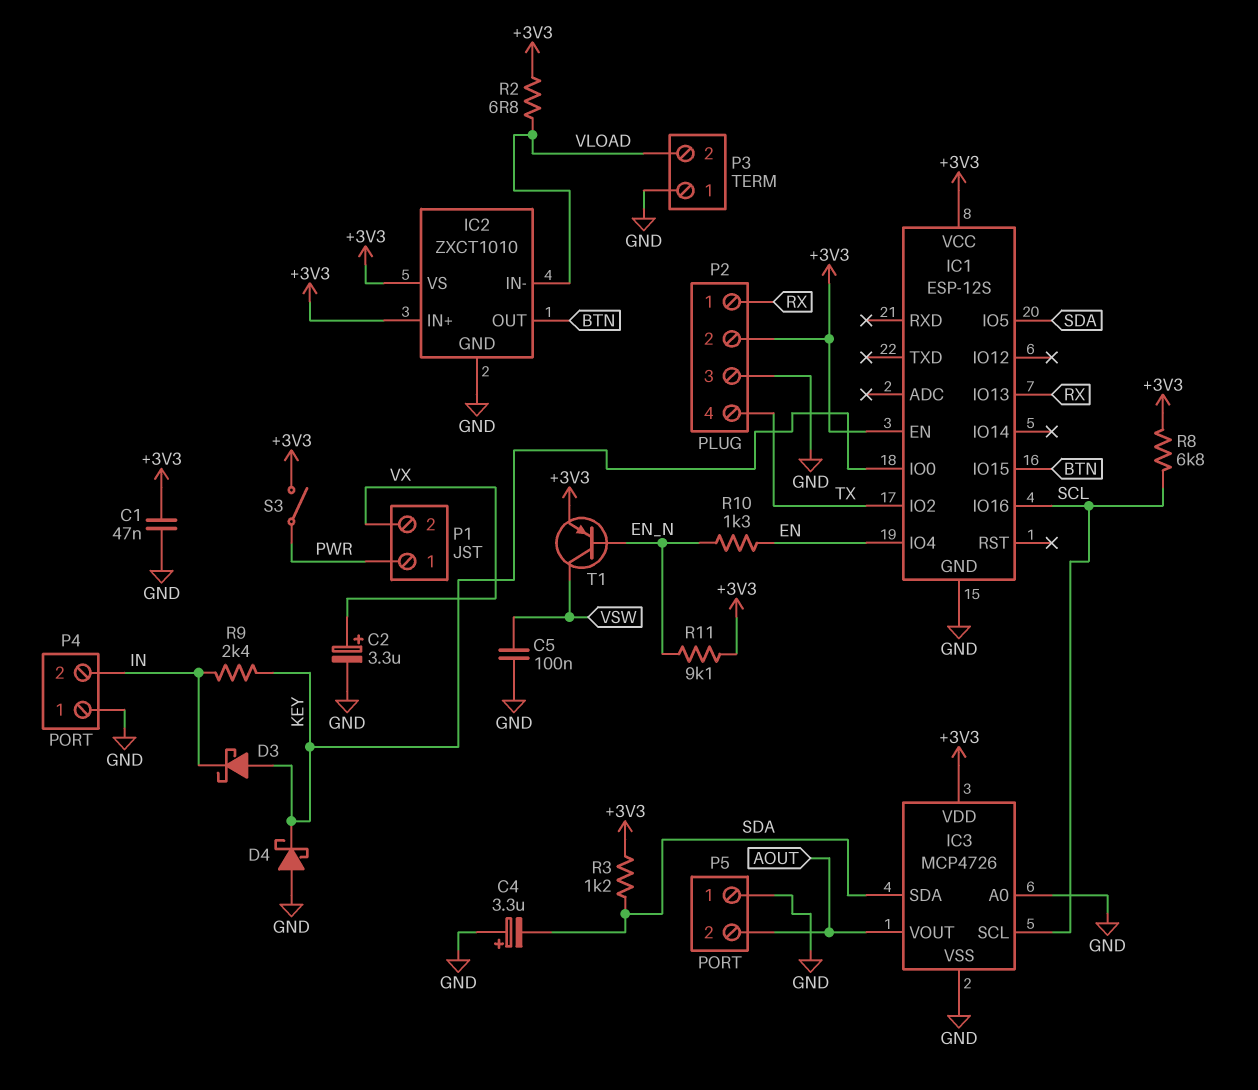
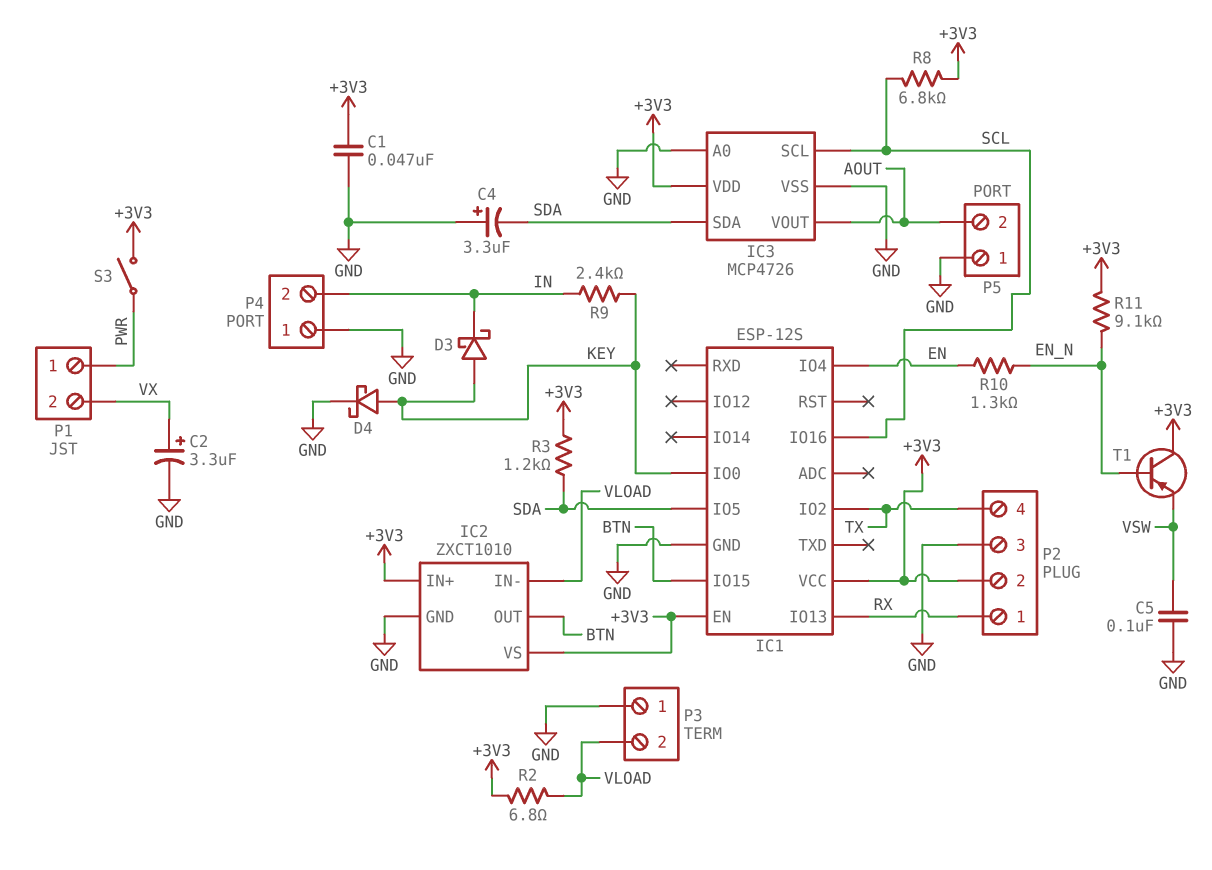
D4: schottky (A GND, K KEY) -> schottky (A KEY, K GND)
T1: PNP (B EN_N, C VSW, E +3V3) -> PNP (B EN_N, C +3V3, E VSW)

